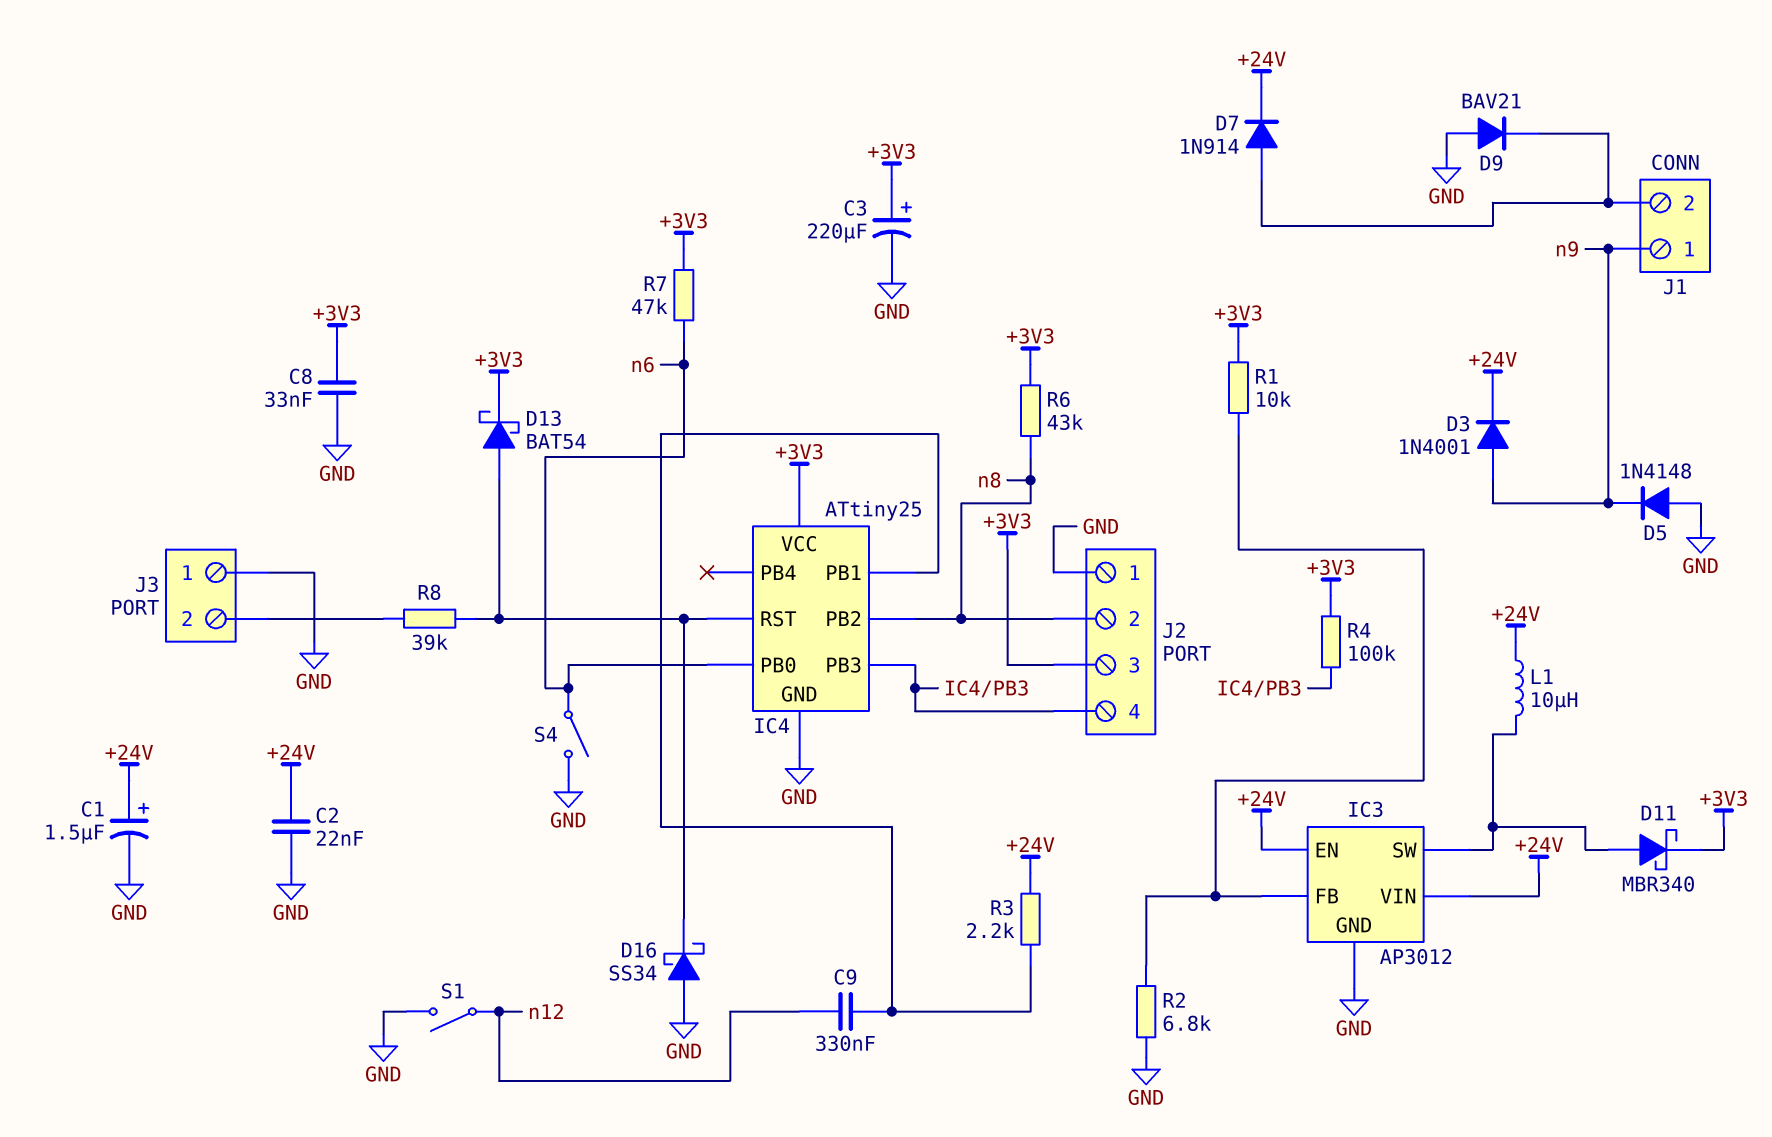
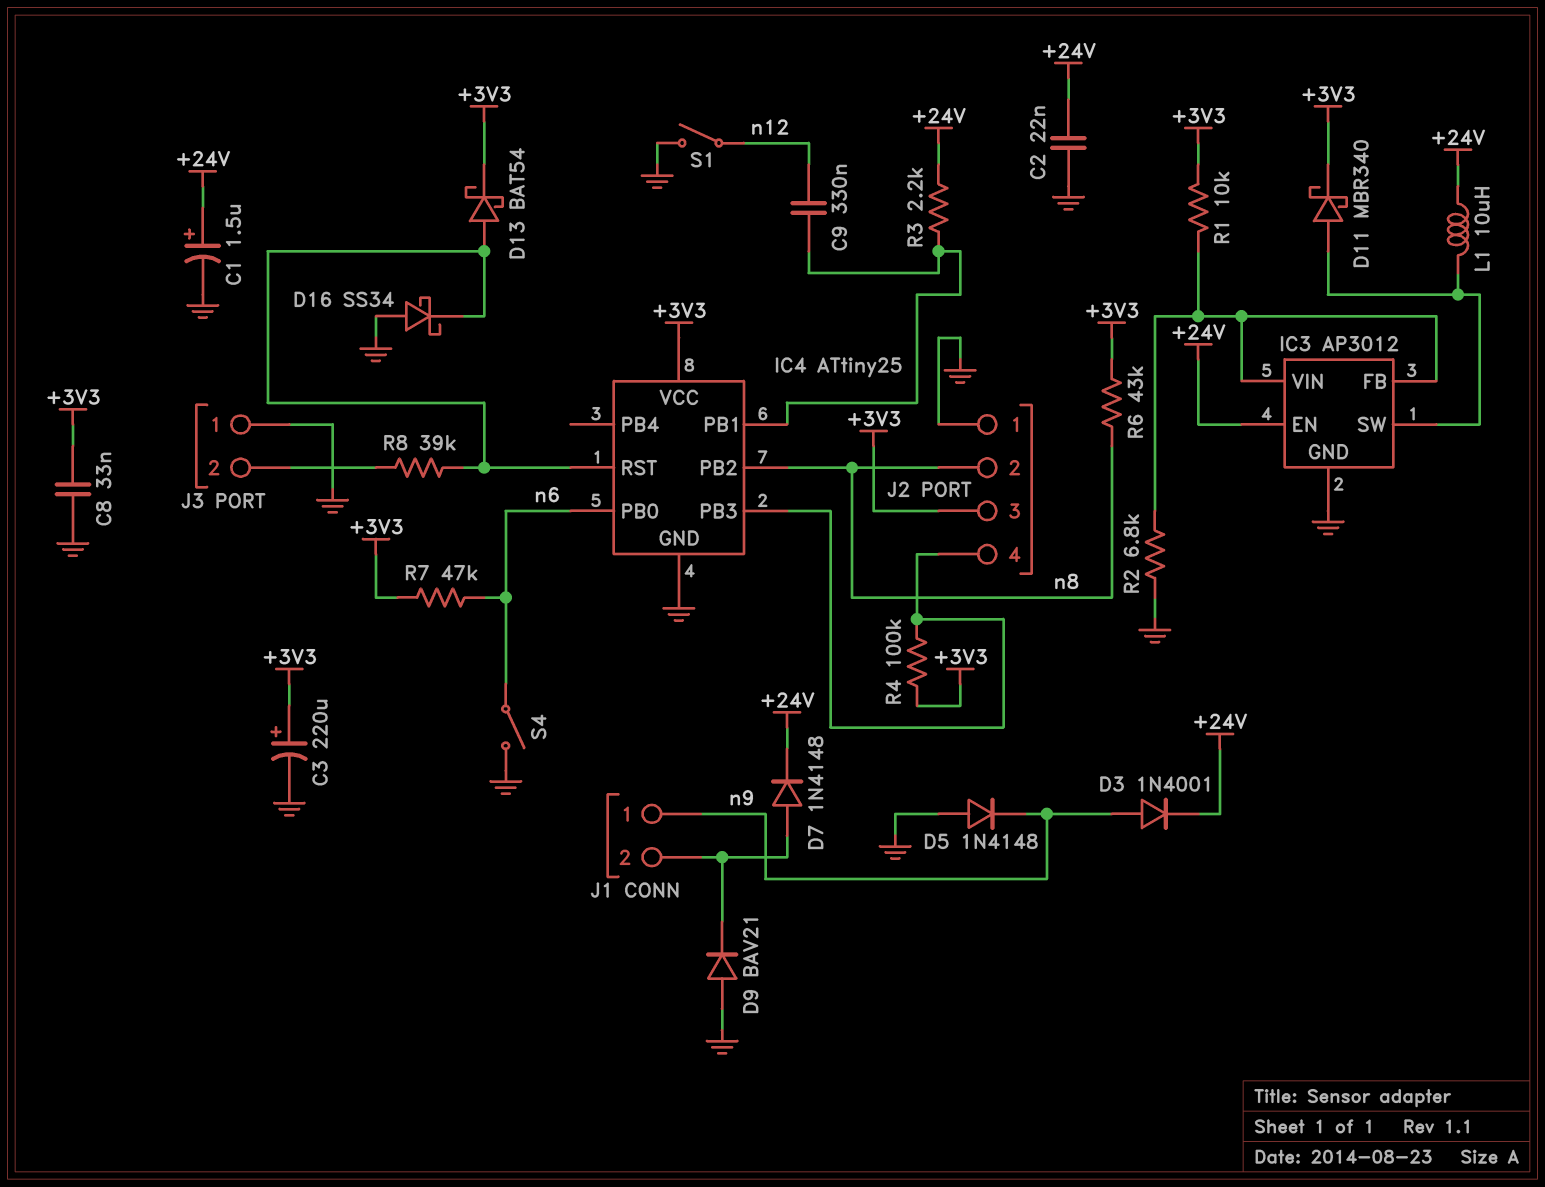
D7: diode 1N914 (A J1/2, K +24V) -> diode 1N4148 (A J1/2, K +24V)
IC3 pin VIN: +24V -> IC3/FB

